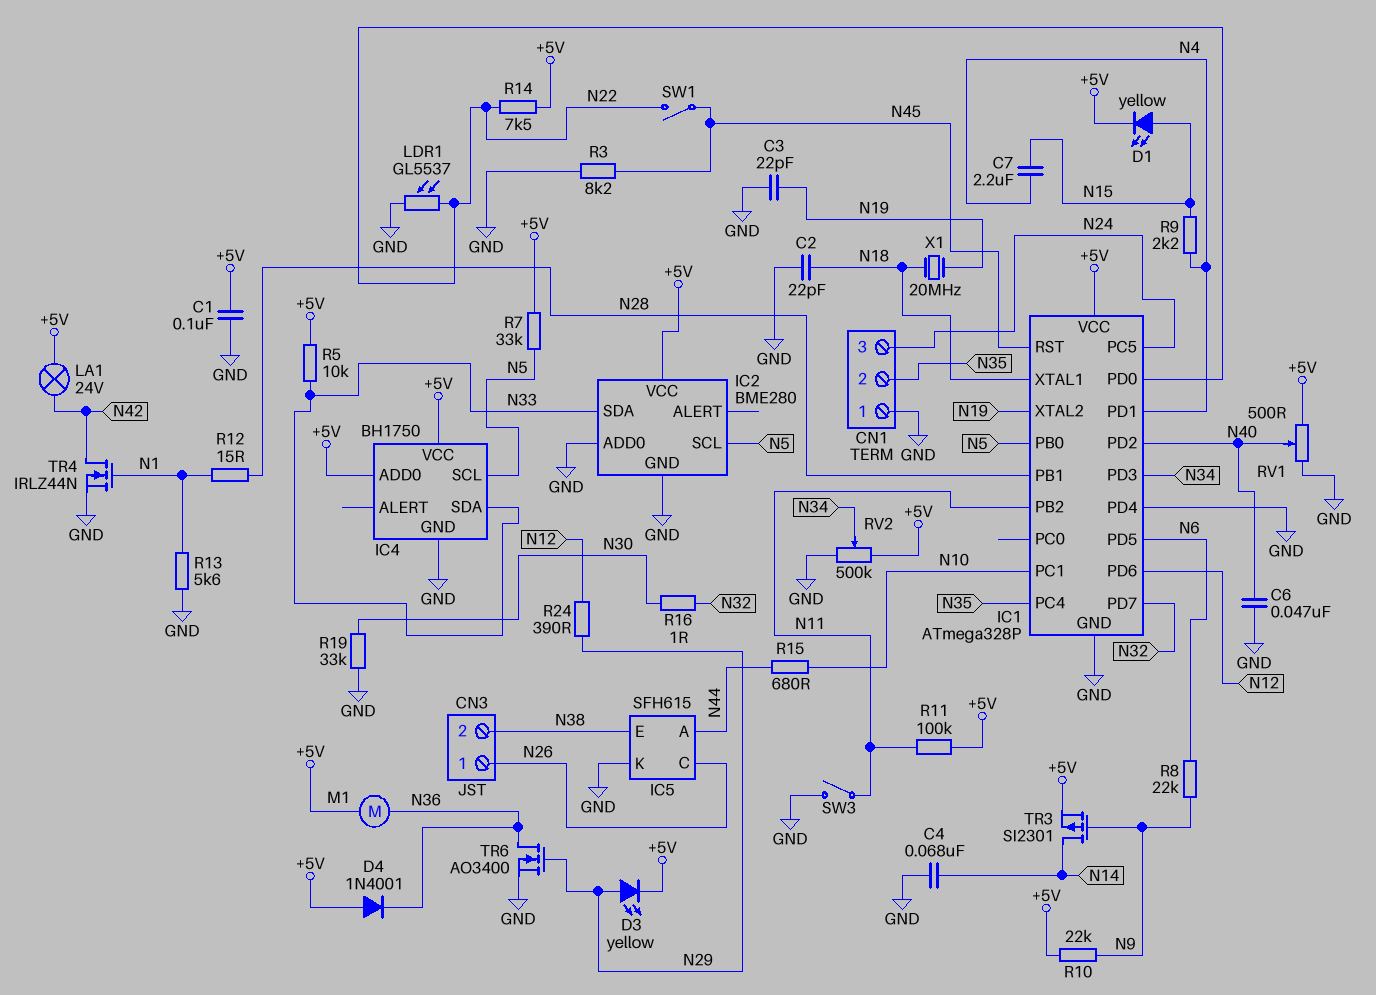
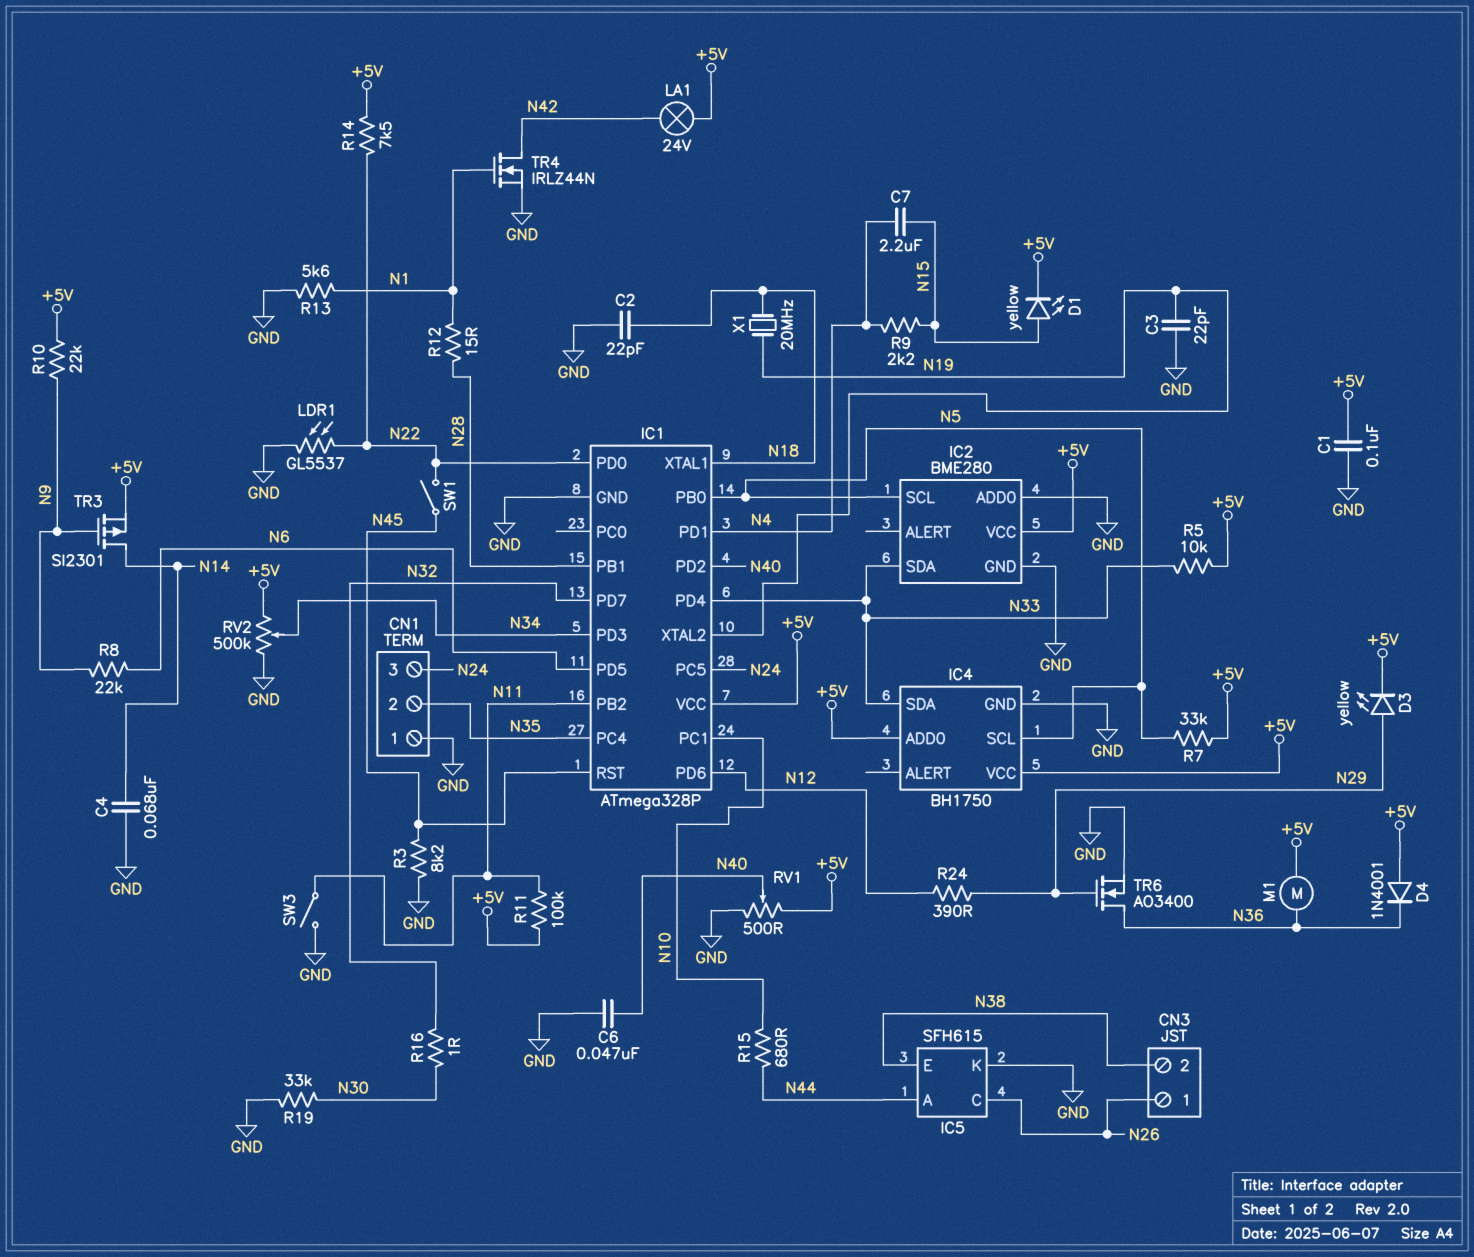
IC1 pin PD4: GND -> N33

